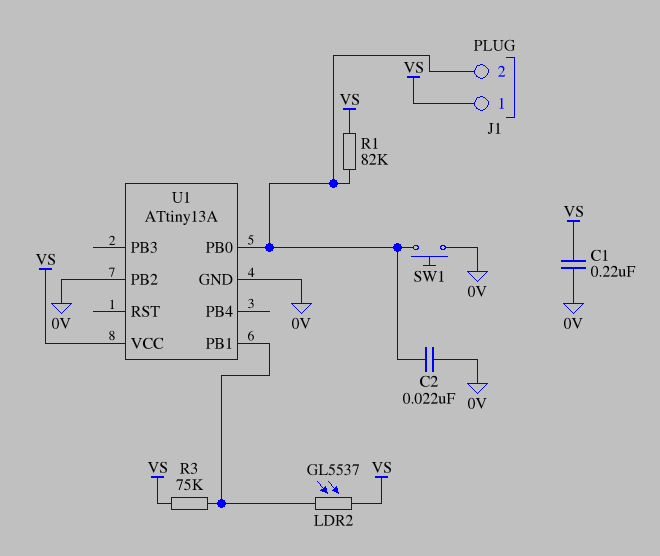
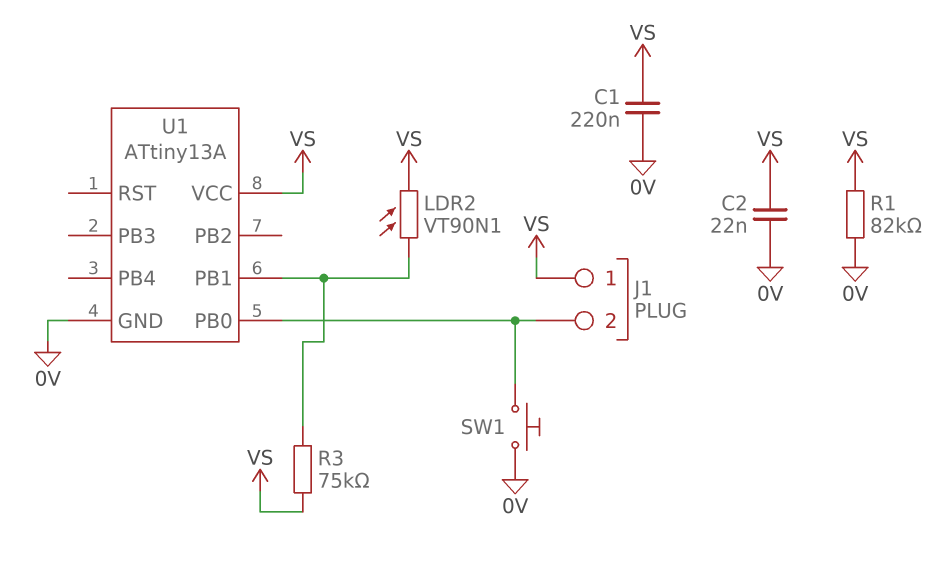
C2: 22nF (0V, J1/2) -> 22nF (0V, VS)
LDR2: GL5537 (U1/PB1, VS) -> VT90N1 (U1/PB1, VS)
R1: 82k (J1/2, VS) -> 82k (0V, VS)
U1 pin PB2: 0V -> none

